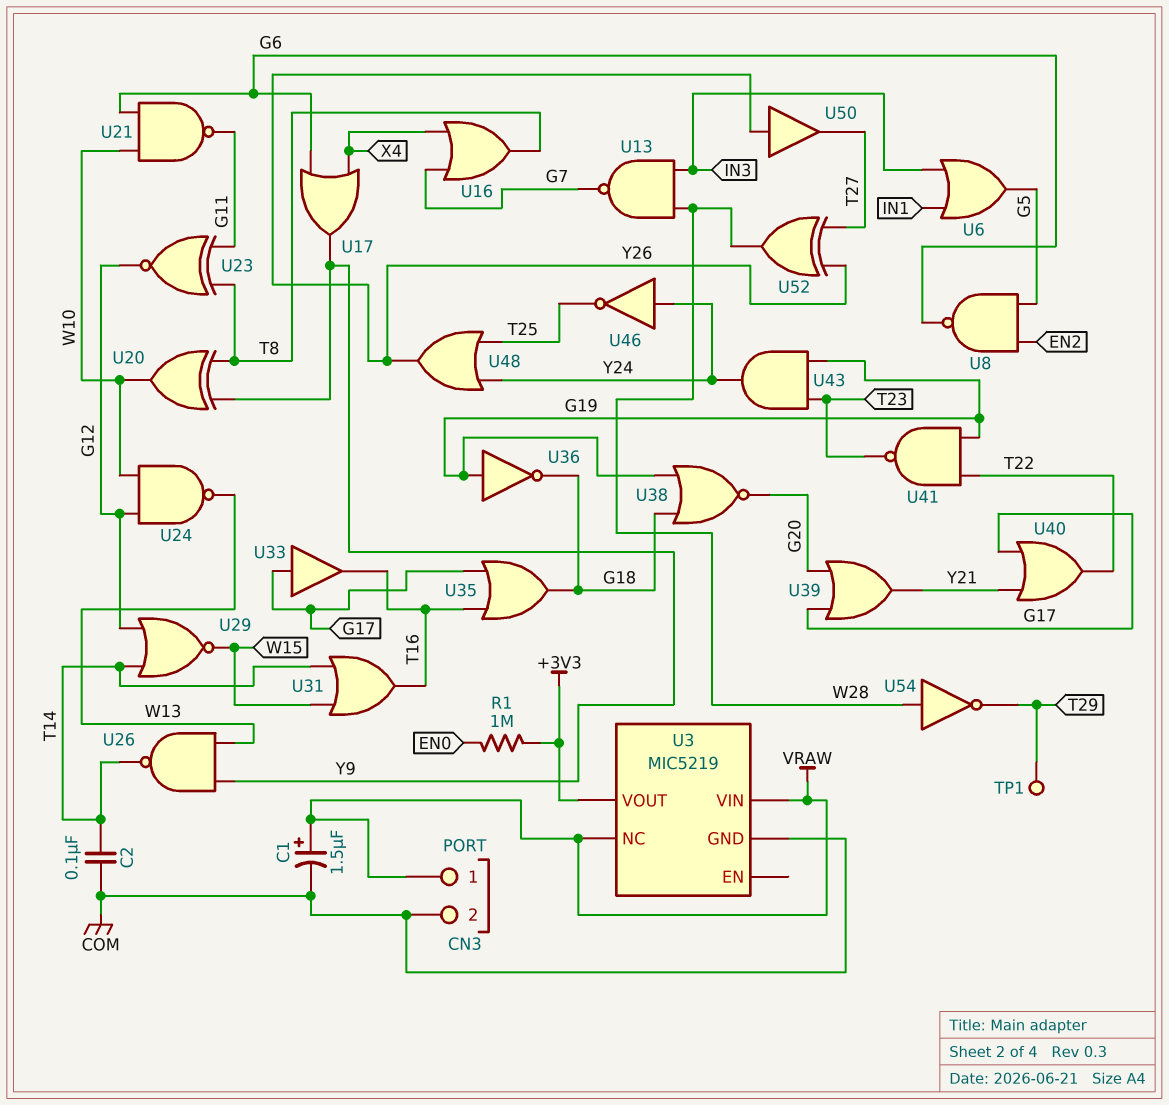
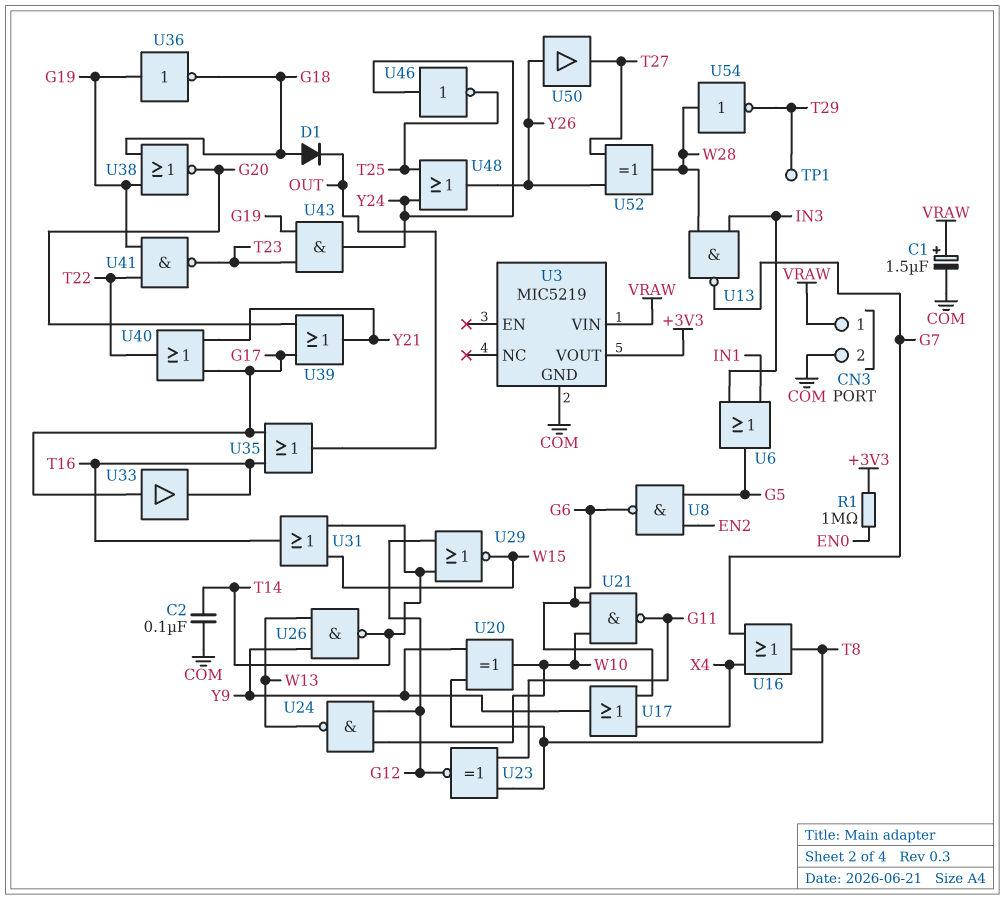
D1: none -> diode (A G18, K OUT)
U3 pin NC: VRAW -> none
U35: OR (in G17, in T16, out G18) -> OR (in G17, in T16, out OUT)

